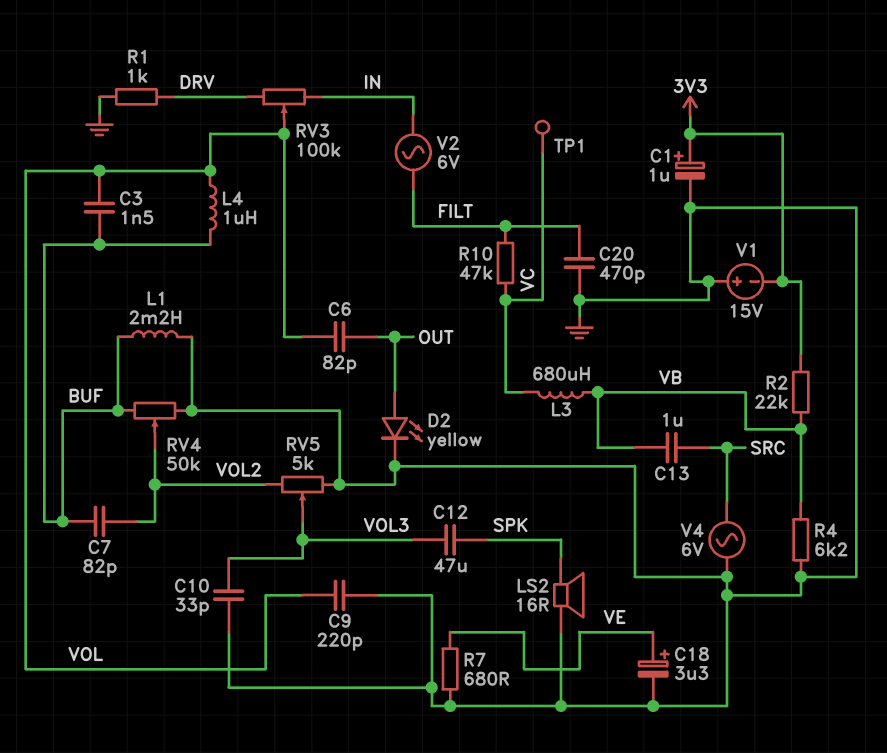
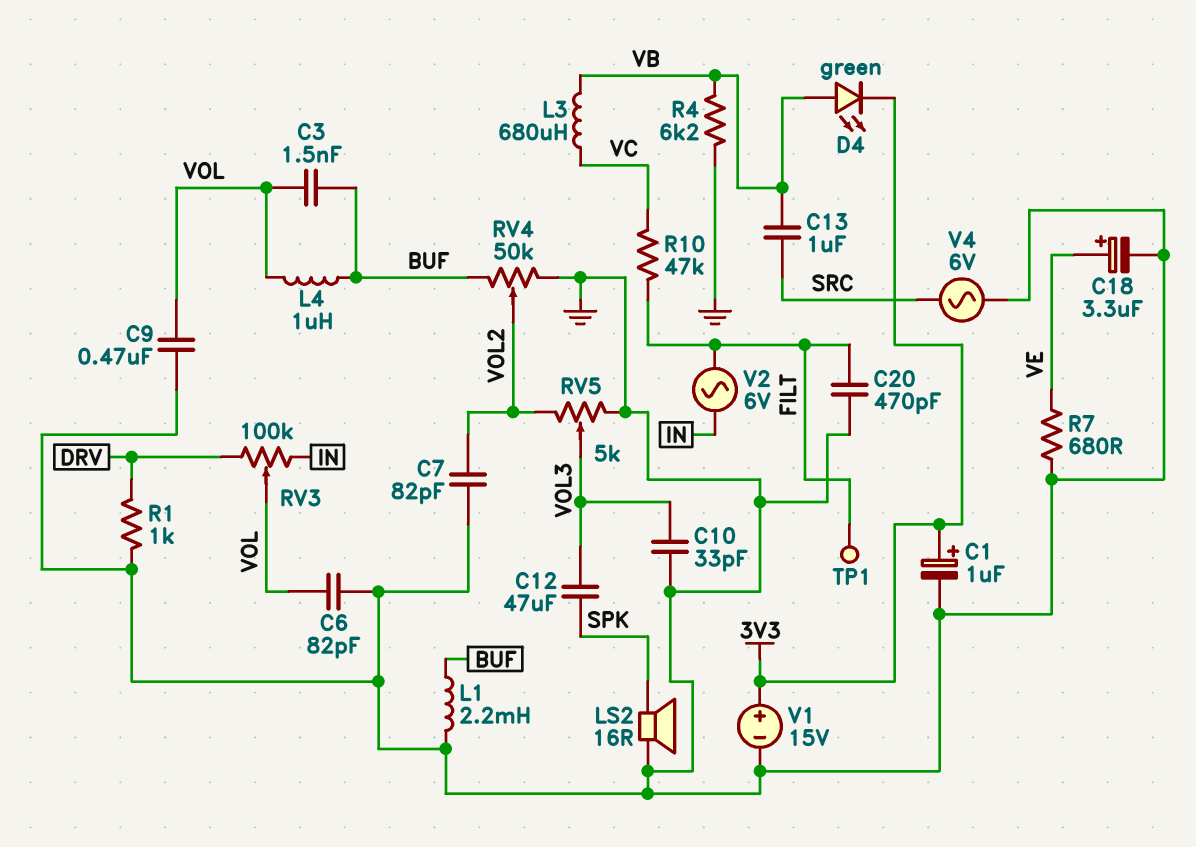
C6: 82pF (OUT, VOL) -> 82pF (GND, VOL)
C7: 82pF (BUF, VOL2) -> 82pF (GND, VOL2)
C9: 220pF (GND, VOL) -> 470nF (GND, VOL)
D2: LED yellow (A OUT, K GND) -> none
D4: none -> LED green (A VB, K 3V3)
R2: 22k (3V3, VB) -> none
TP1: test point (VC) -> test point (FILT)
V1: 15V (plus GND, minus 3V3) -> 15V (plus 3V3, minus GND)

